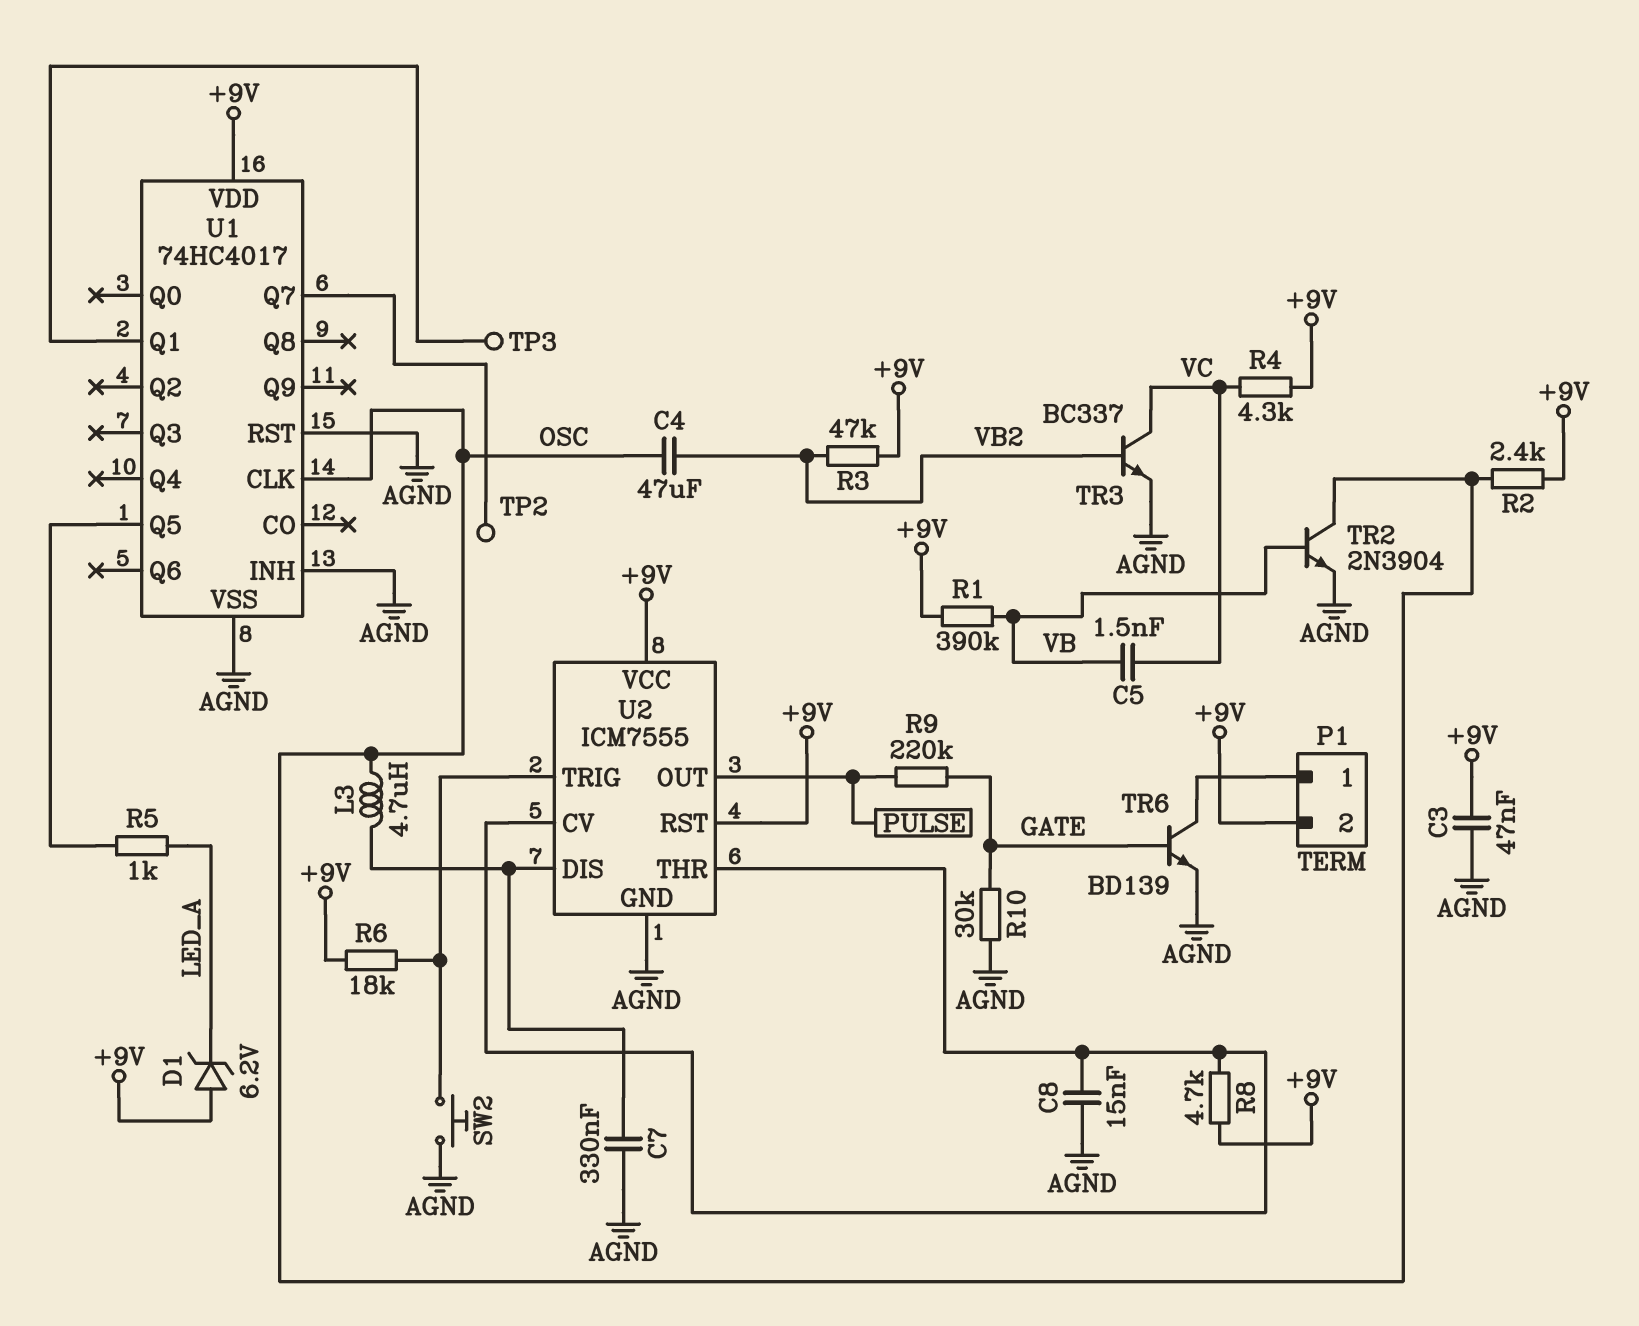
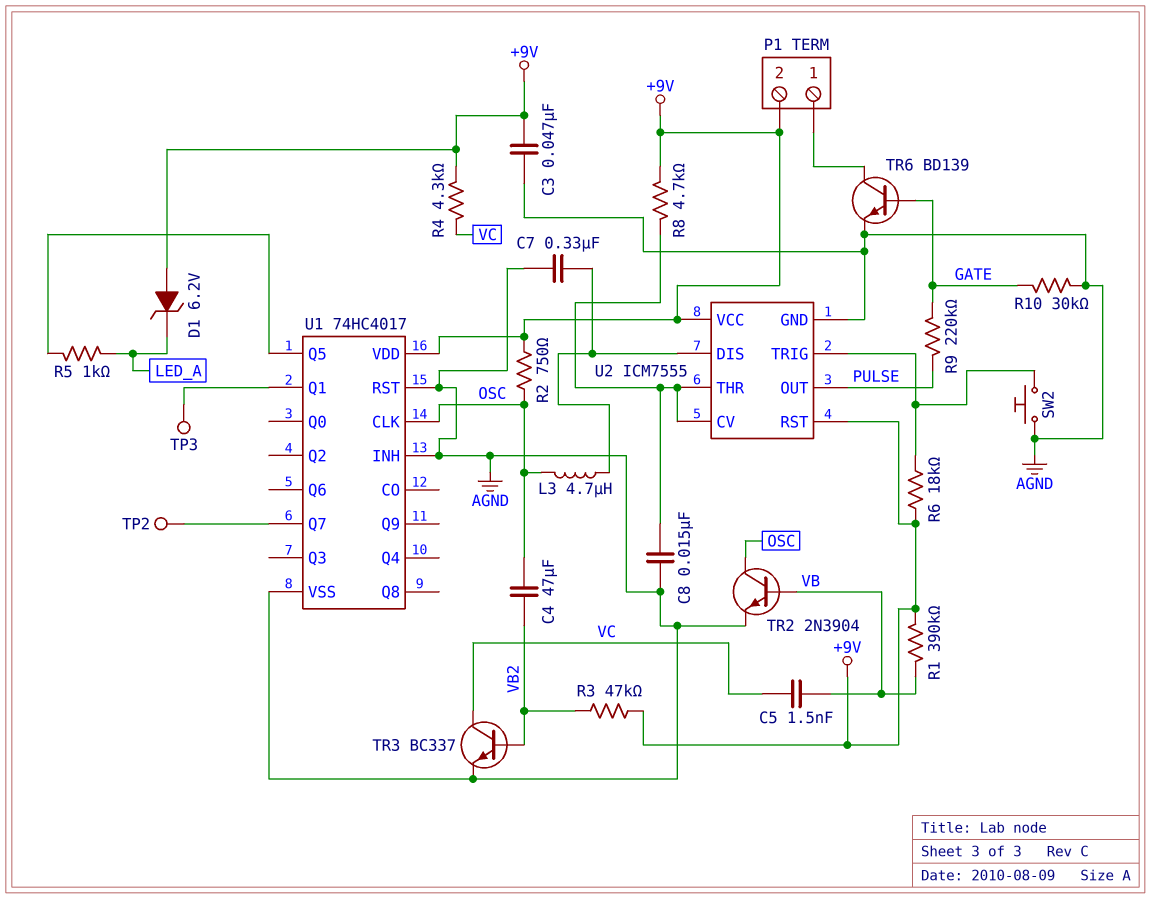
R2: 2.4k (+9V, OSC) -> 750 (+9V, OSC)

